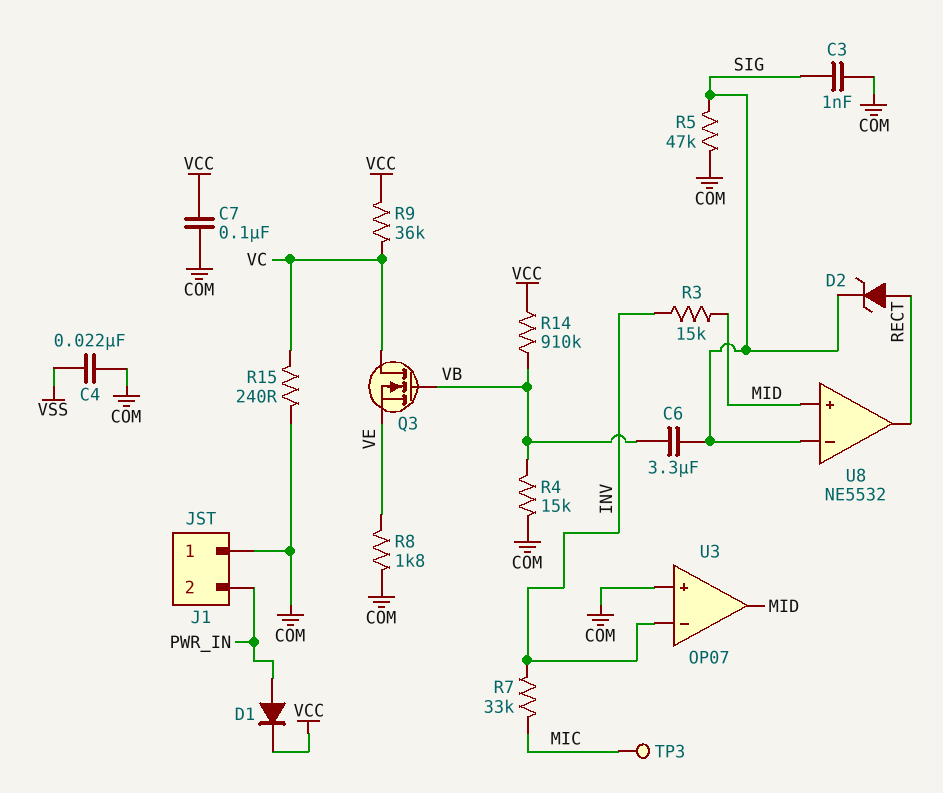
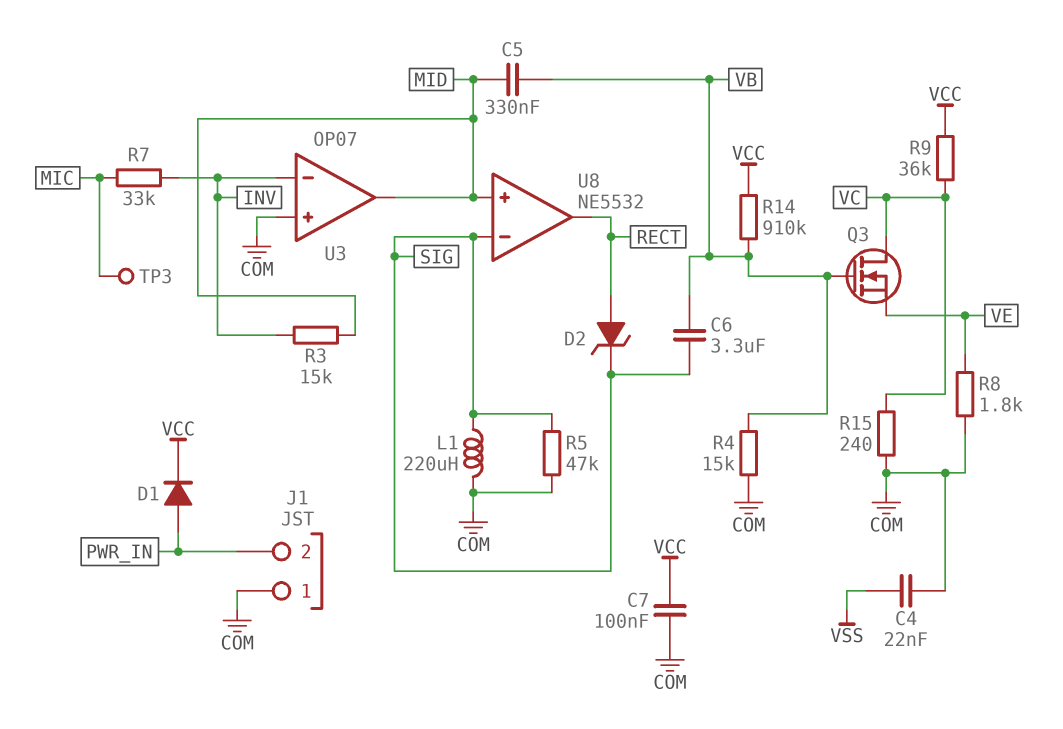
C3: 1nF (COM, SIG) -> none
C5: none -> 330nF (MID, VB)
L1: none -> 220uH (COM, SIG)

